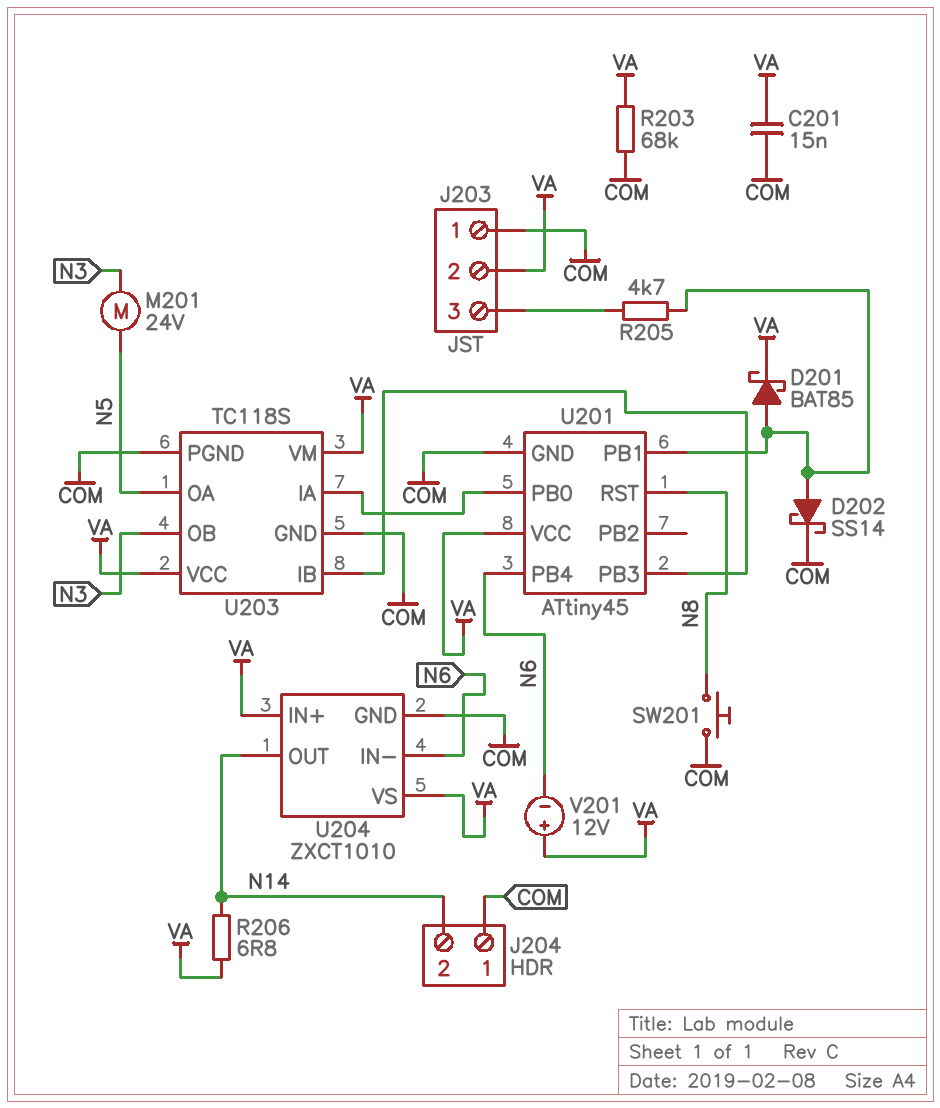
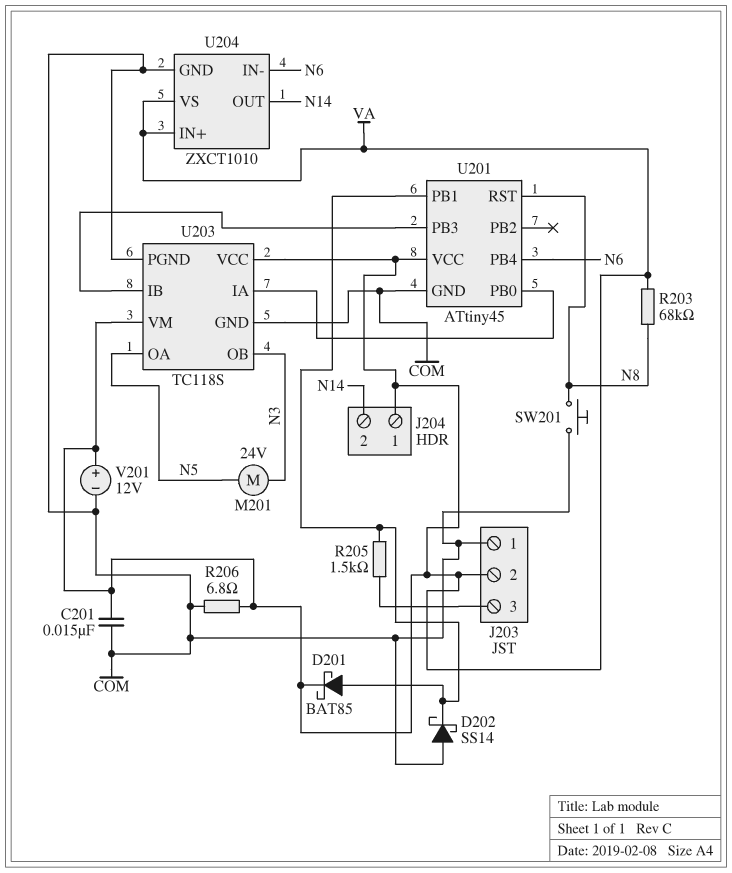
D202: schottky SS14 (A U201/PB1, K COM) -> schottky SS14 (A COM, K U201/PB1)
J204 pin 1: COM -> VA
R203: 68k (COM, VA) -> 68k (N8, VA)
R205: 4.7k (J203/3, U201/PB1) -> 1.5k (J203/3, U201/PB1)
R206: 6.8 (N14, VA) -> 6.8 (COM, VA)
V201: 12V (plus VA, minus N6) -> 12V (plus VA, minus COM)

